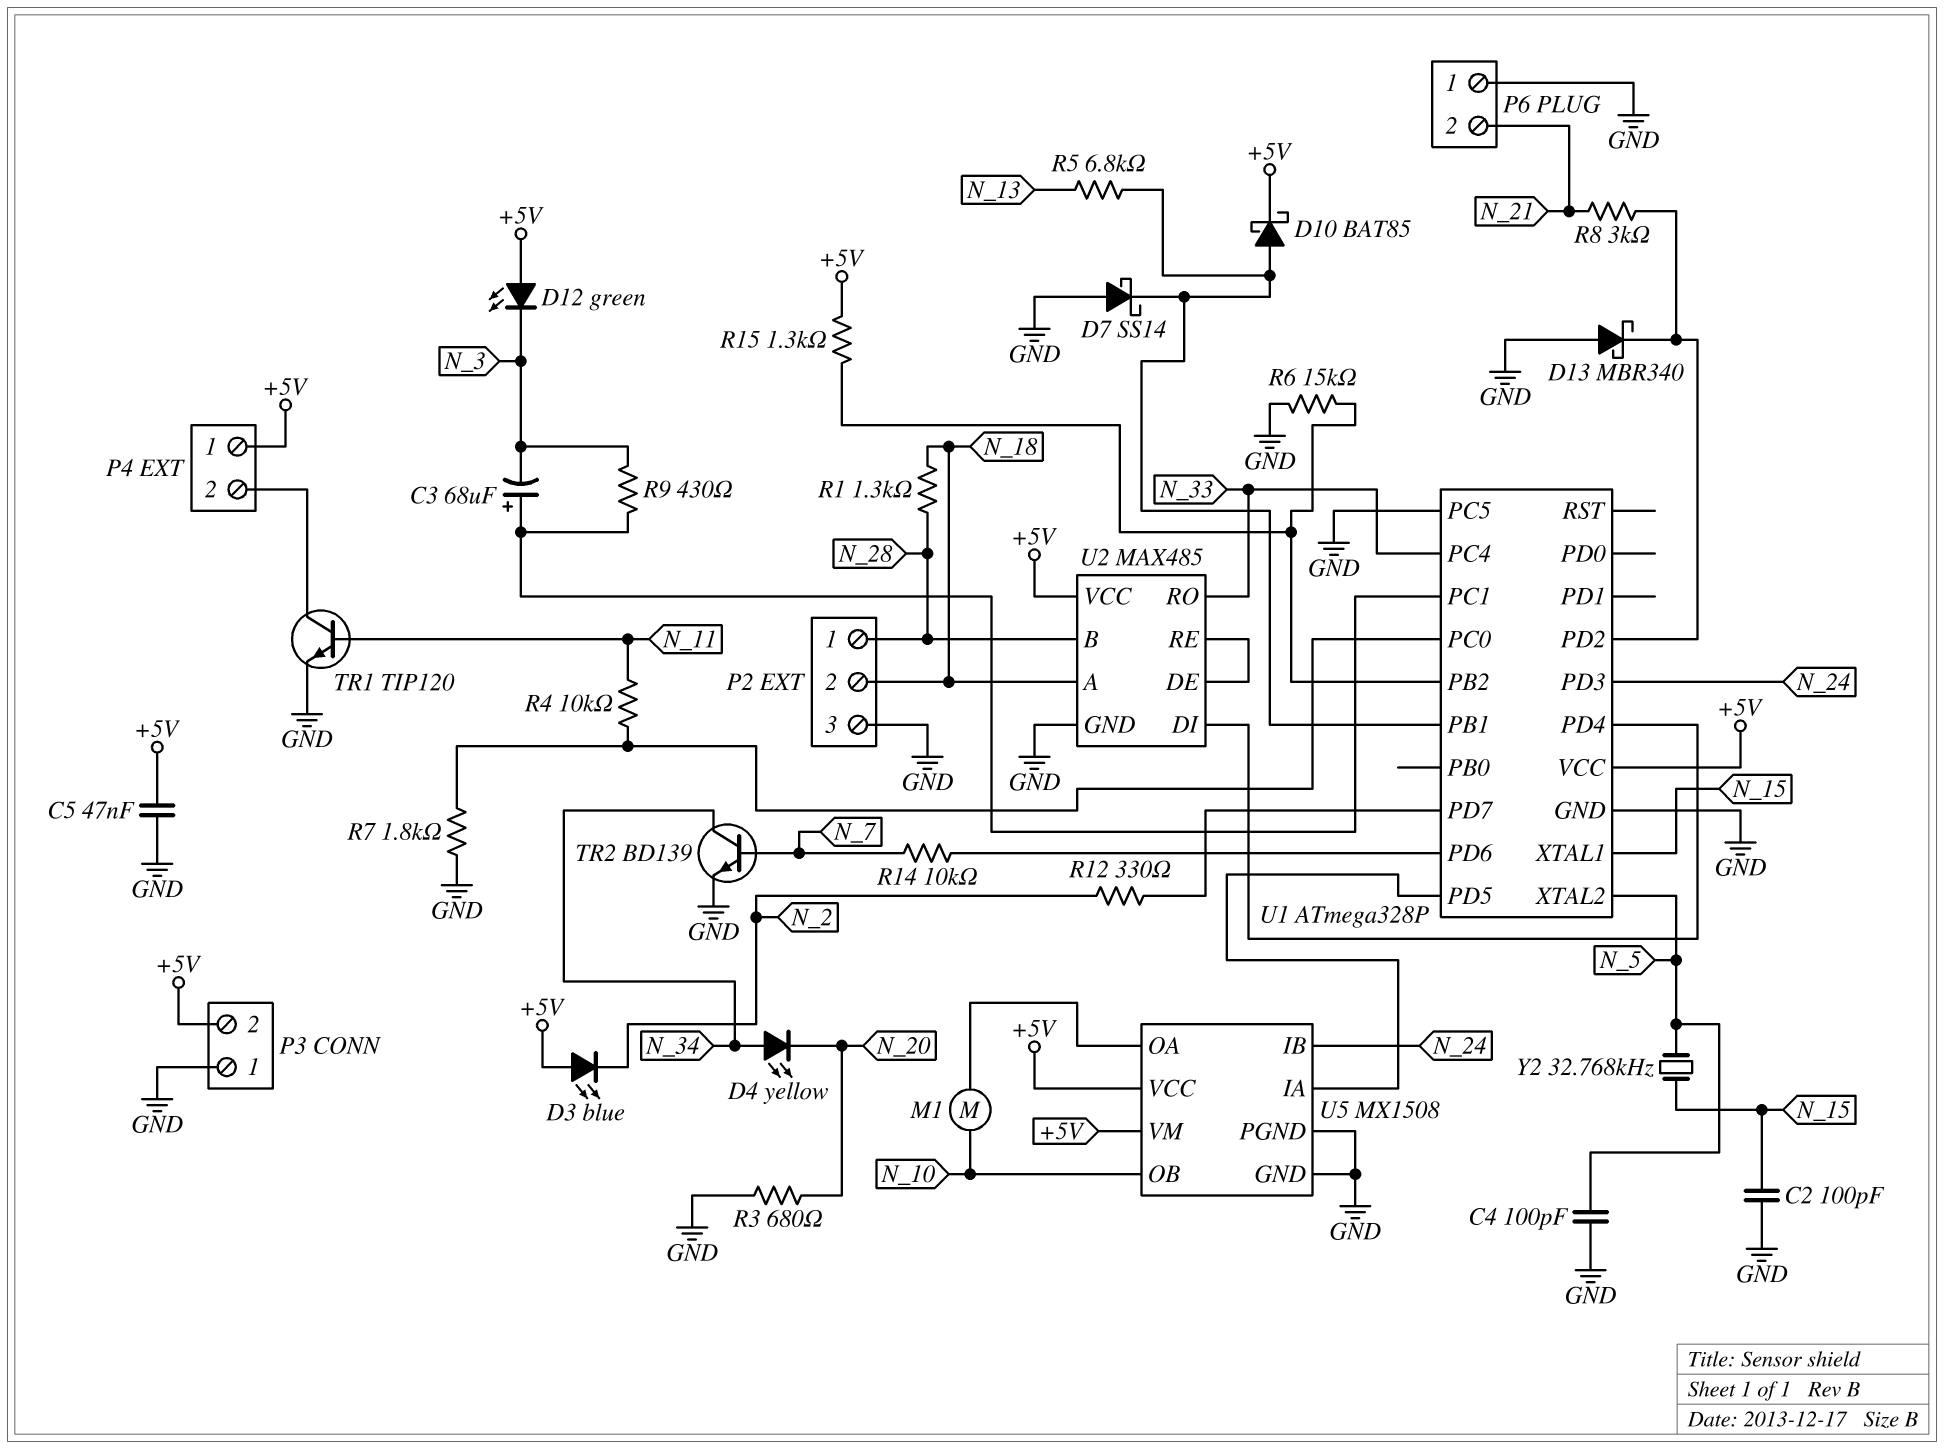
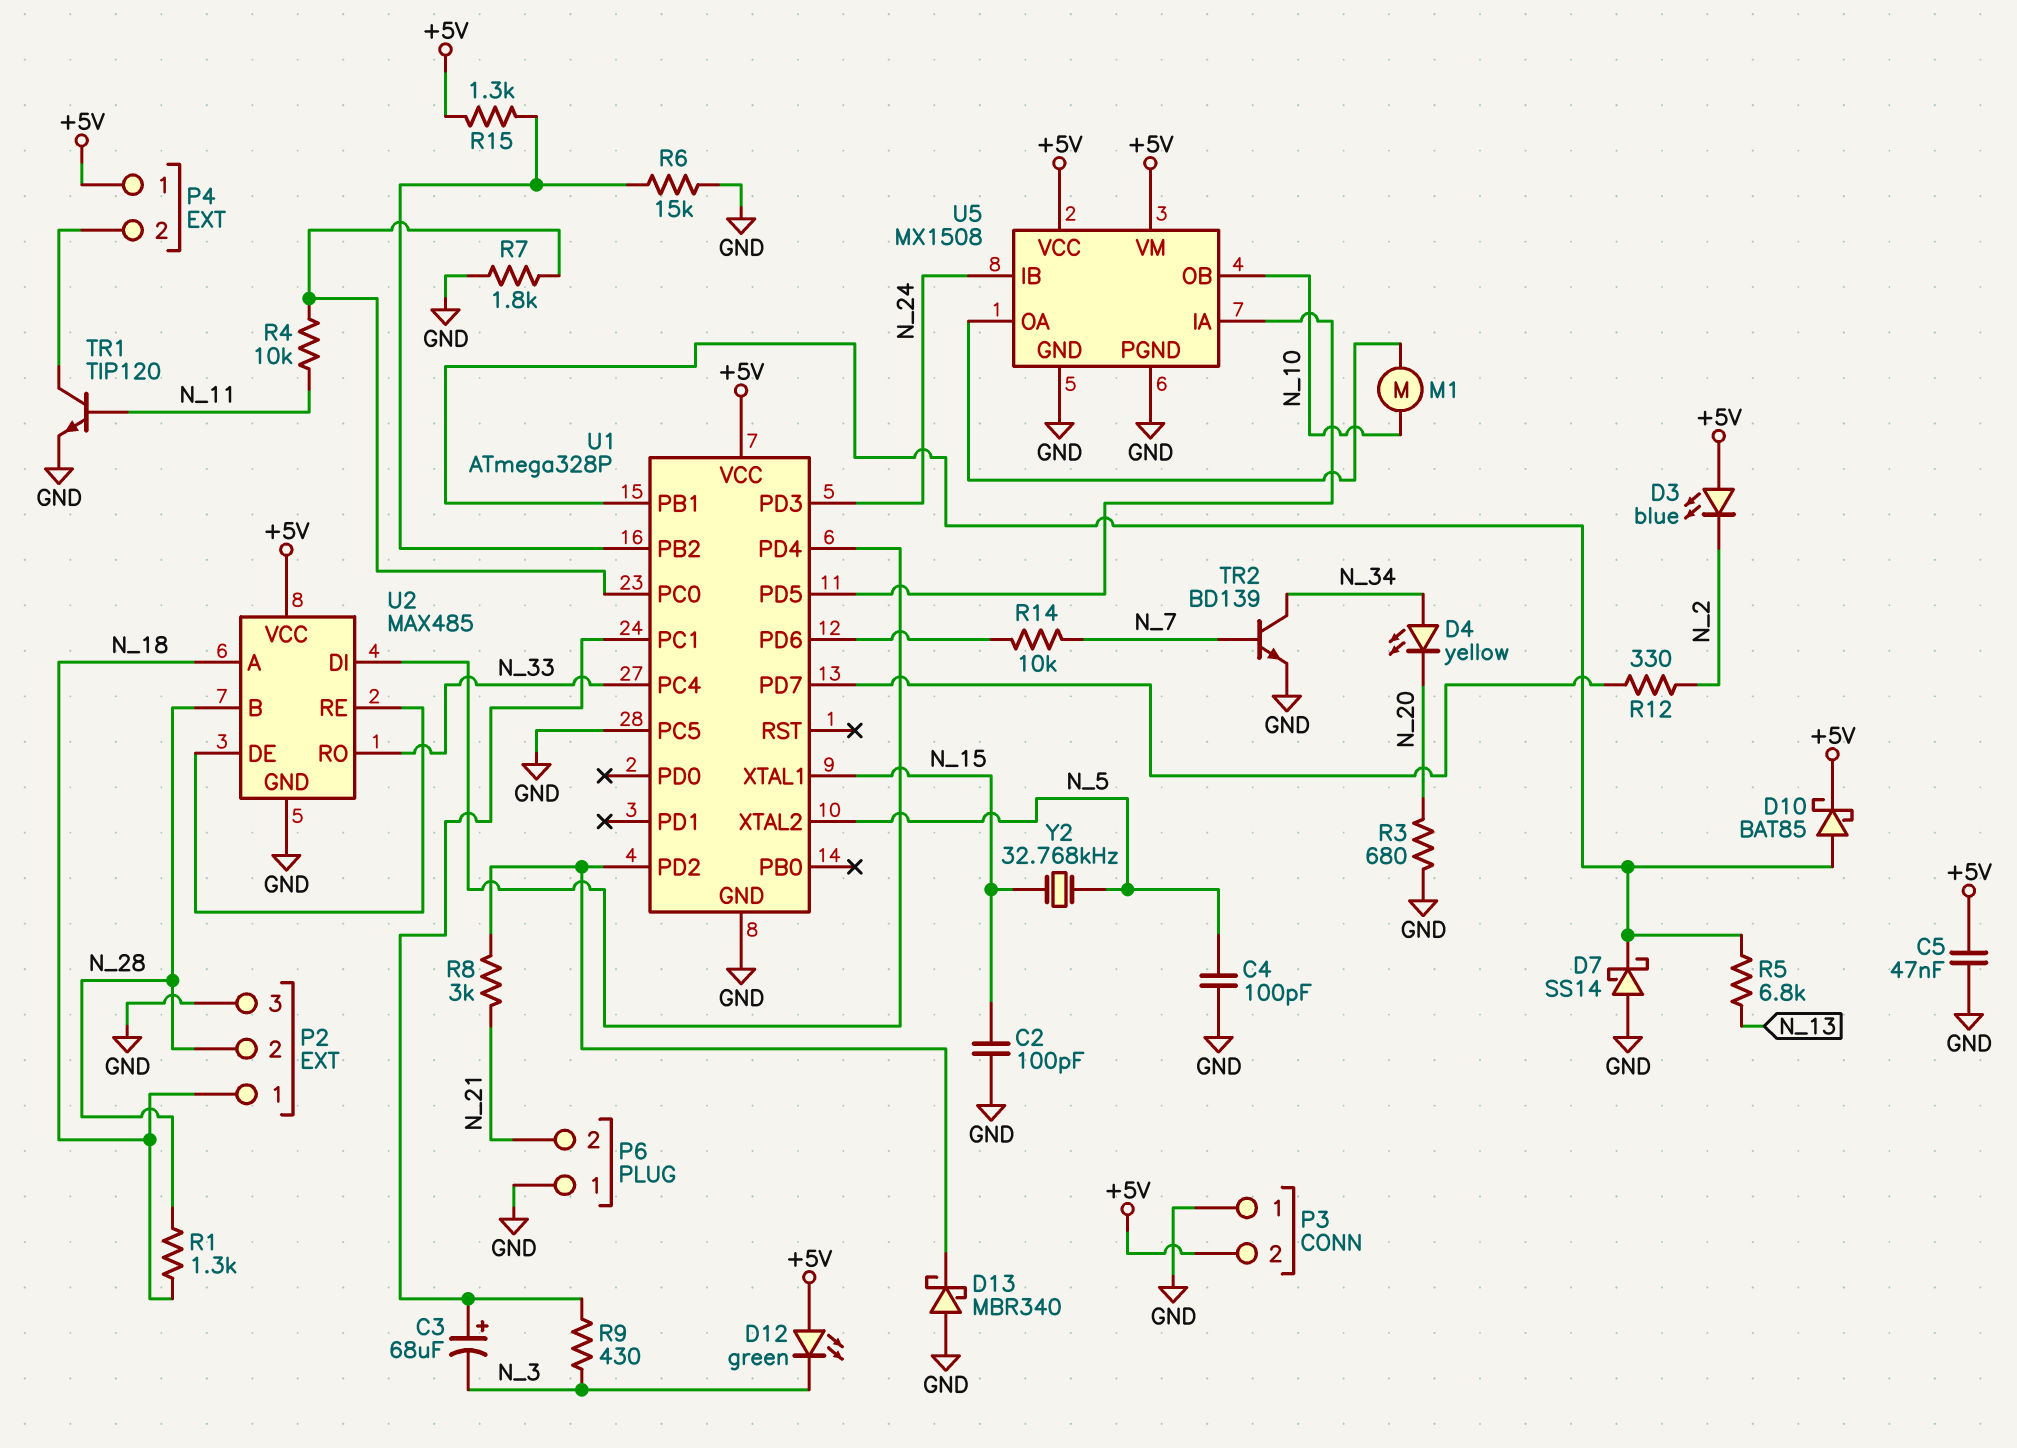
P2 pin 1: N_28 -> N_18
P2 pin 2: N_18 -> N_28

